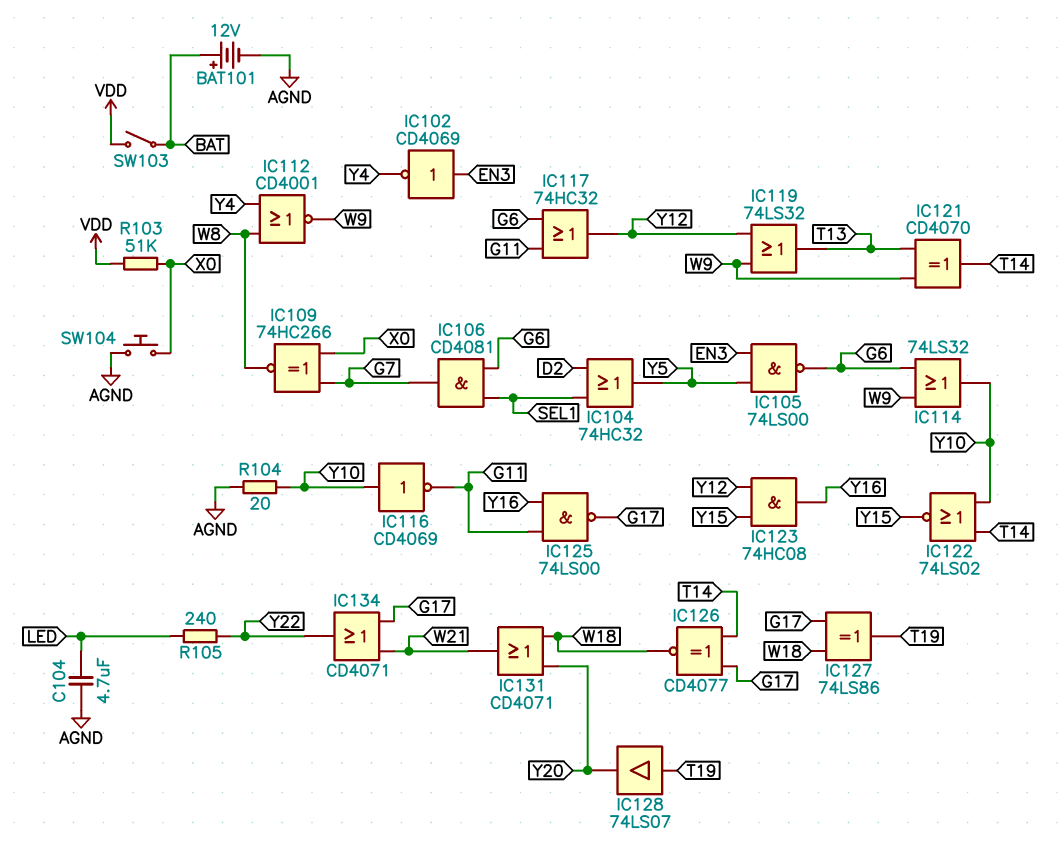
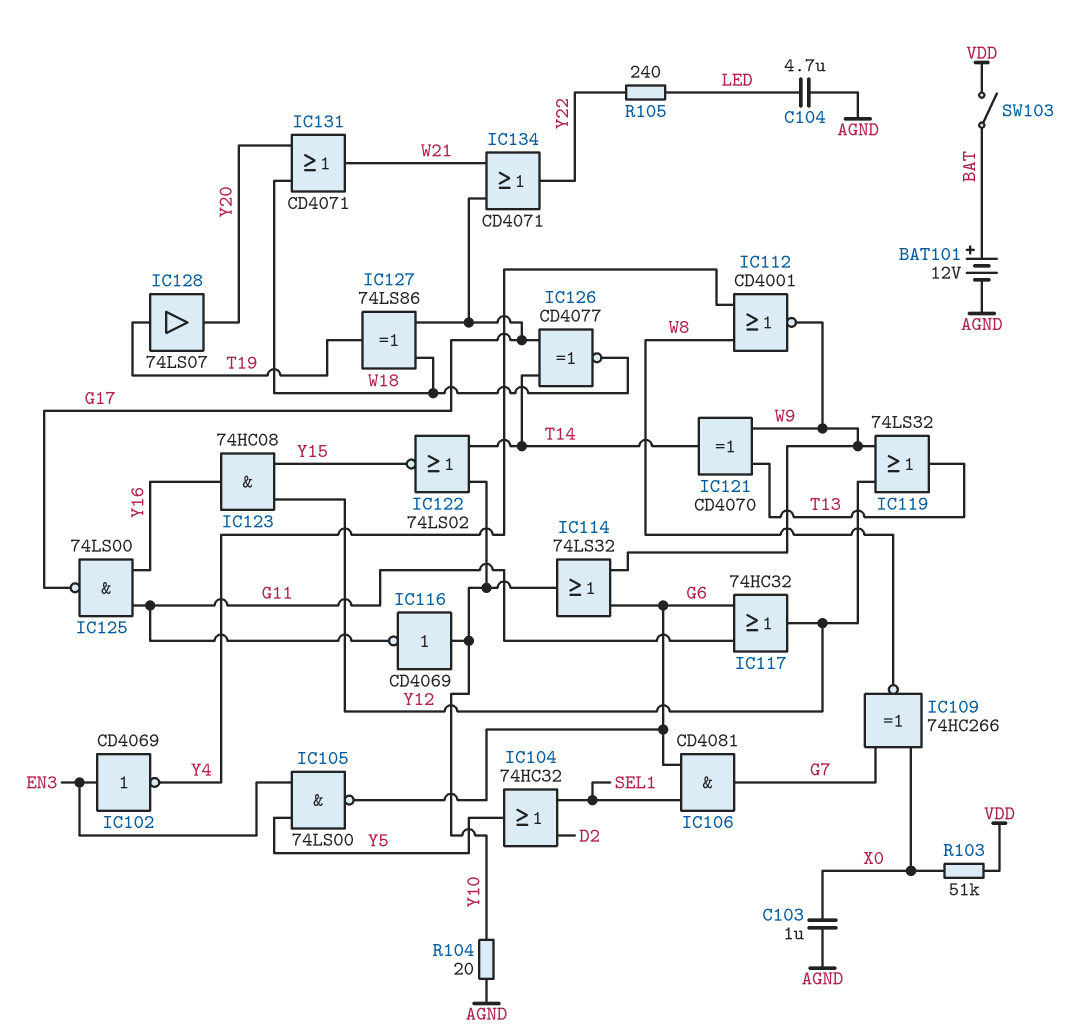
C103: none -> 1uF (AGND, X0)
SW104: button (AGND, X0) -> none

